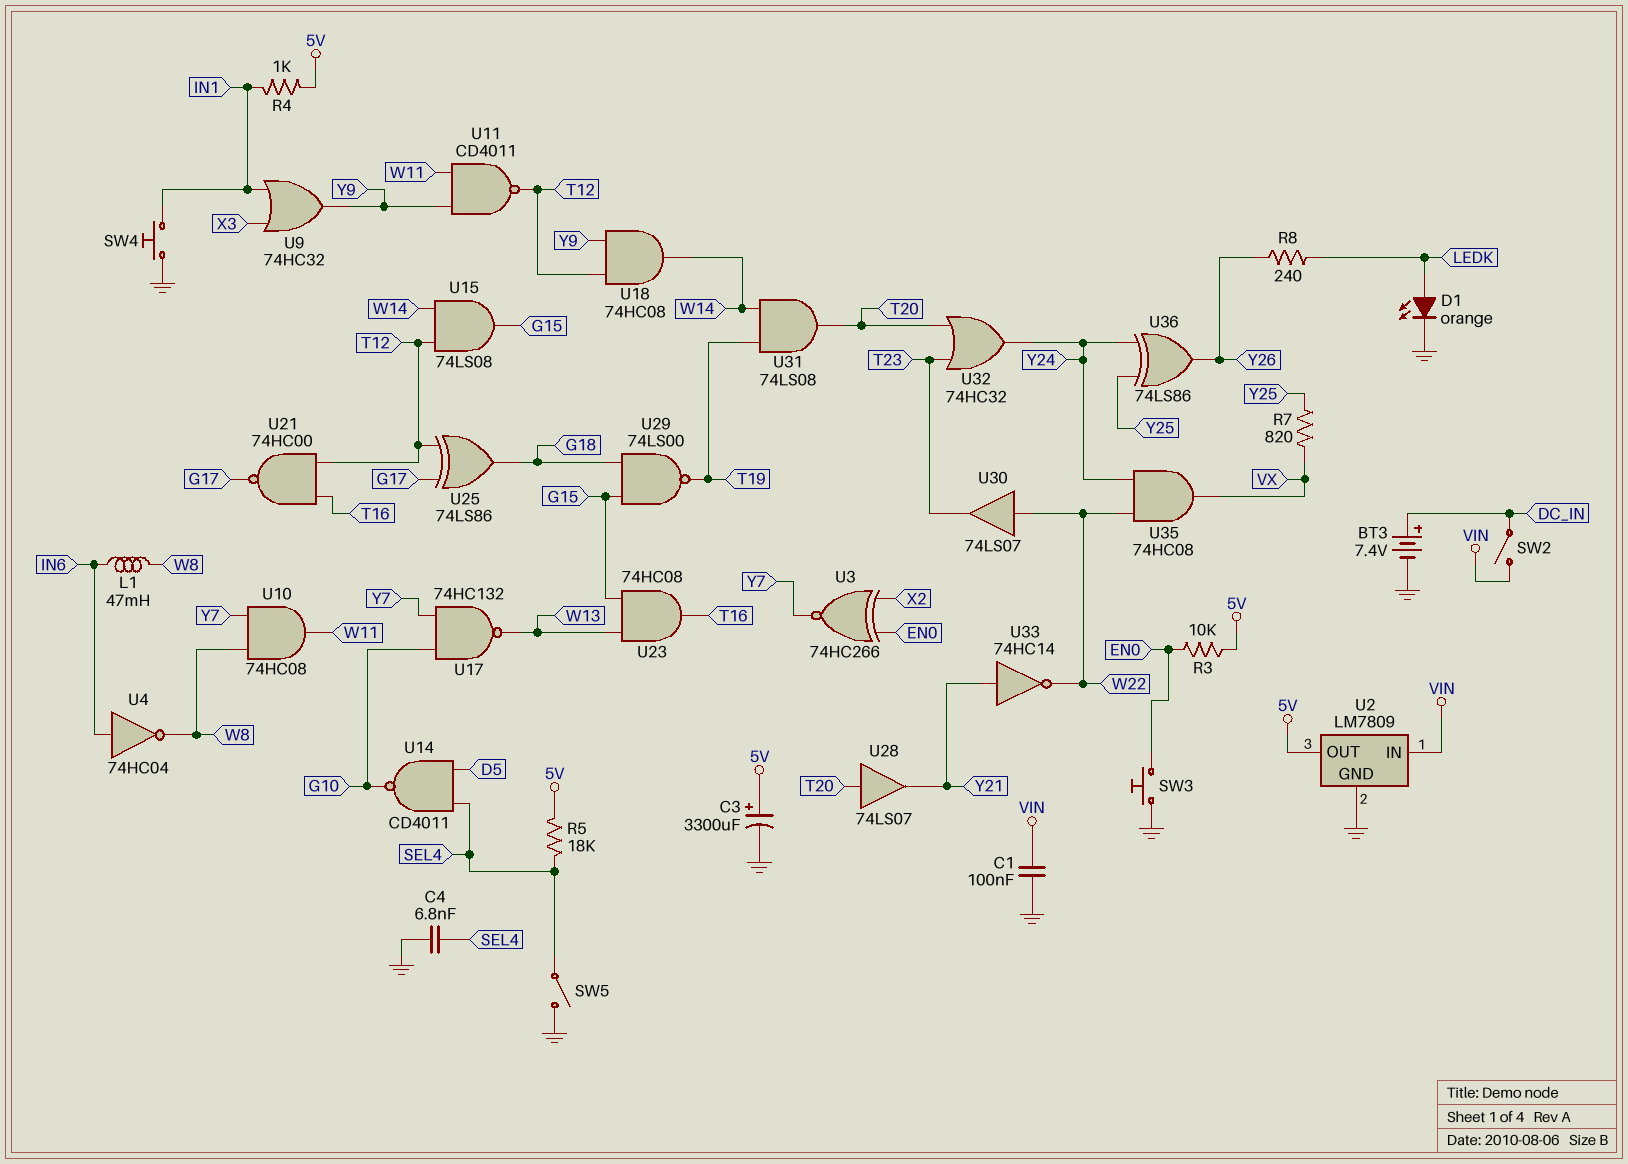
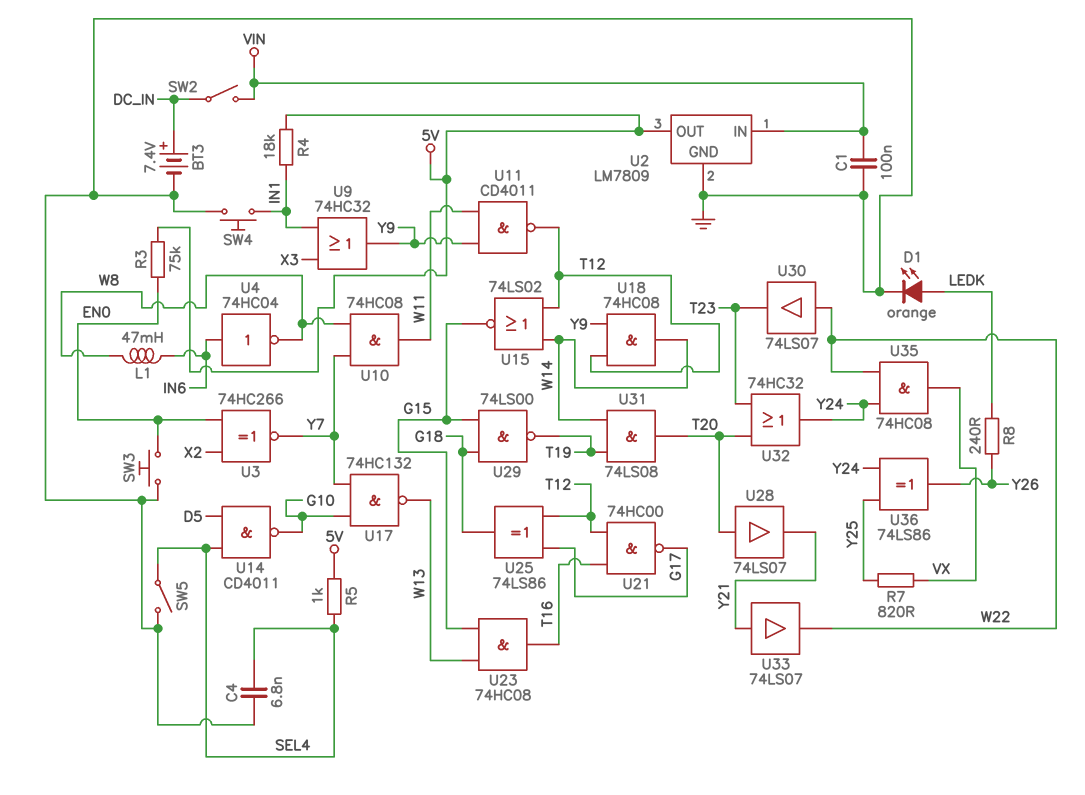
C3: 3300uF (plus 5V, minus GND) -> none
R3: 10k (5V, EN0) -> 75k (5V, EN0)
R4: 1k (5V, IN1) -> 18k (5V, IN1)
R5: 18k (5V, SEL4) -> 1k (5V, SEL4)
U15: AND 74LS08 (in T12, in W14, out G15) -> NOR 74LS02 (in T12, in W14, out G15)
U33: NOT 74HC14 (in Y21, out W22) -> buffer 74LS07 (in Y21, out W22)

